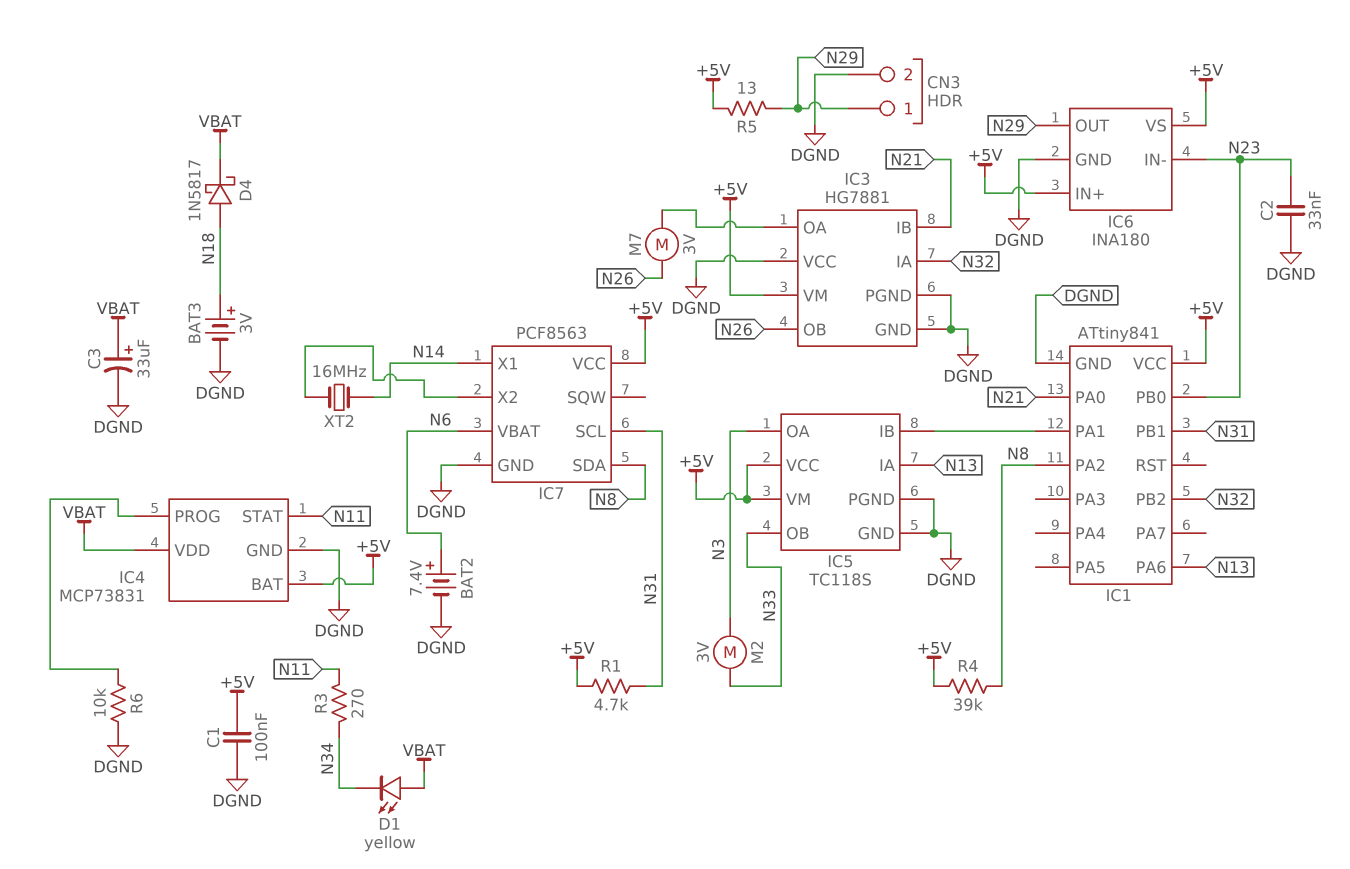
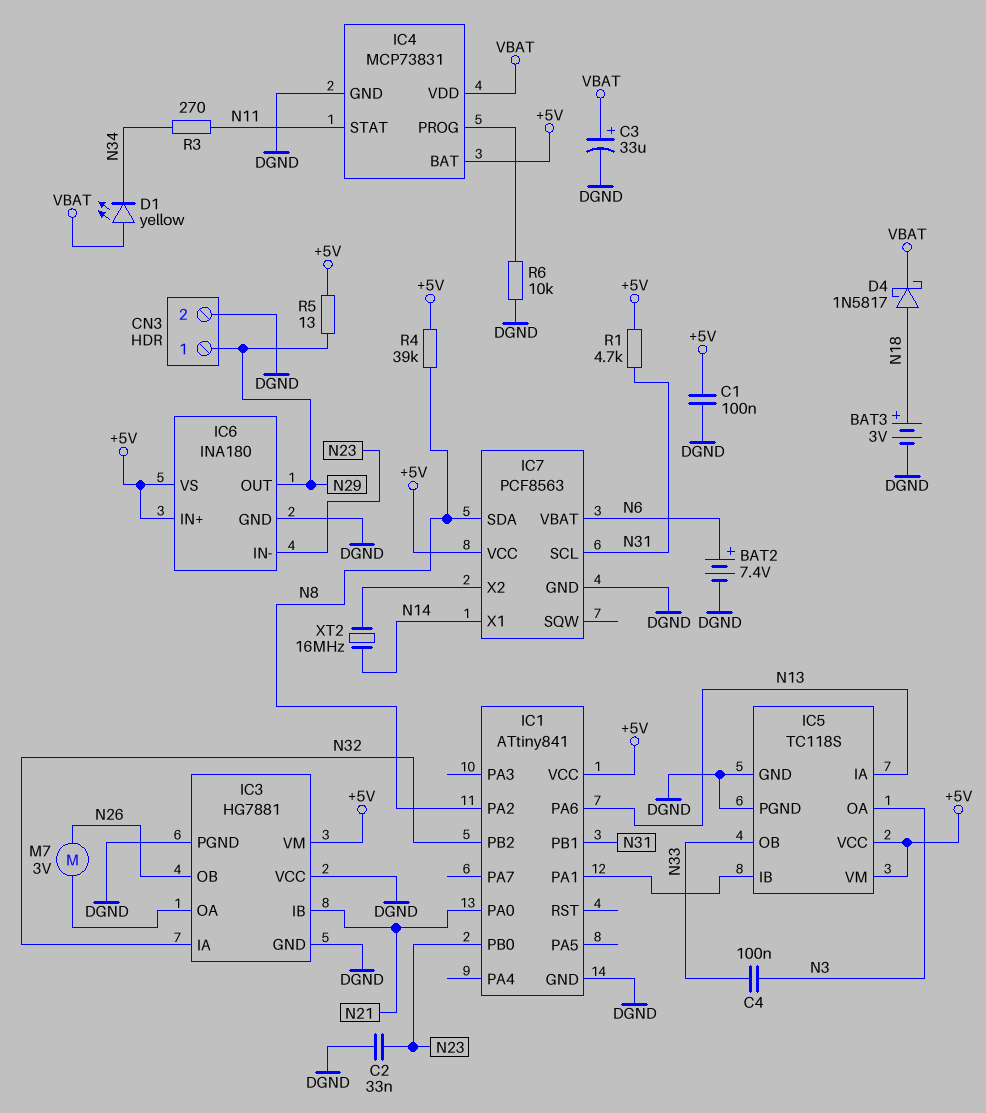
C4: none -> 100nF (N3, N33)
M2: motor 3V (N3, N33) -> none

